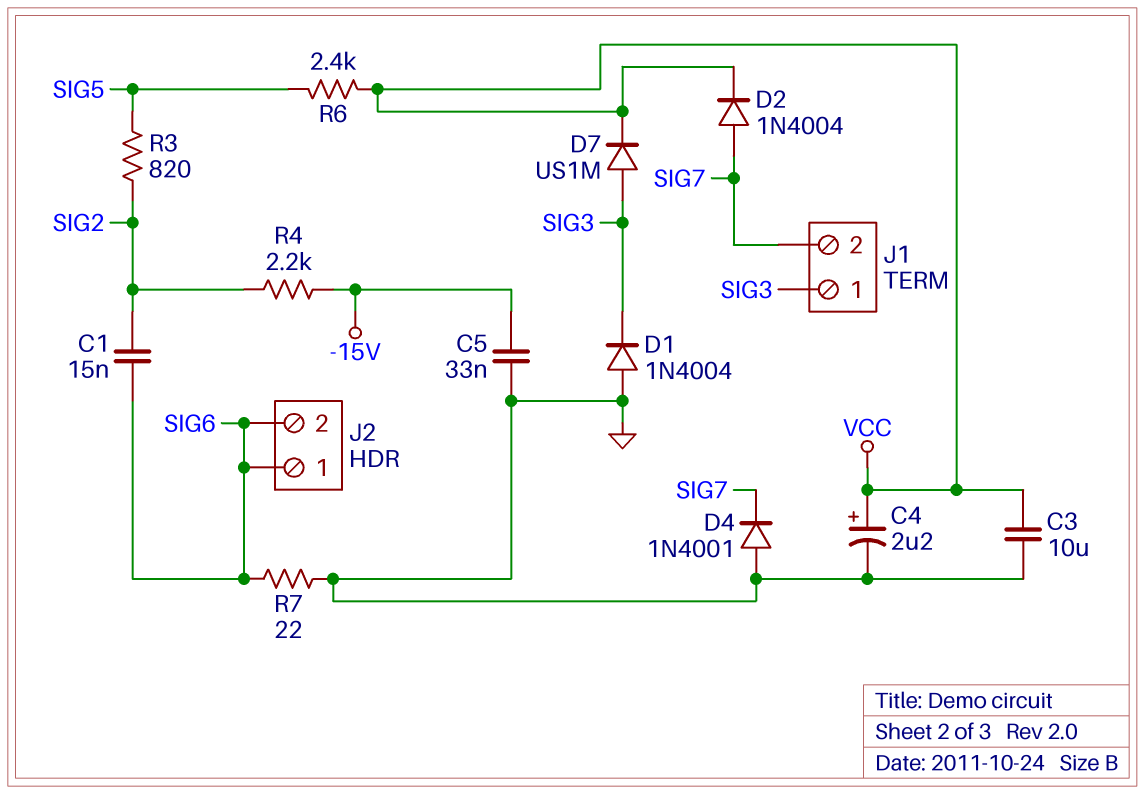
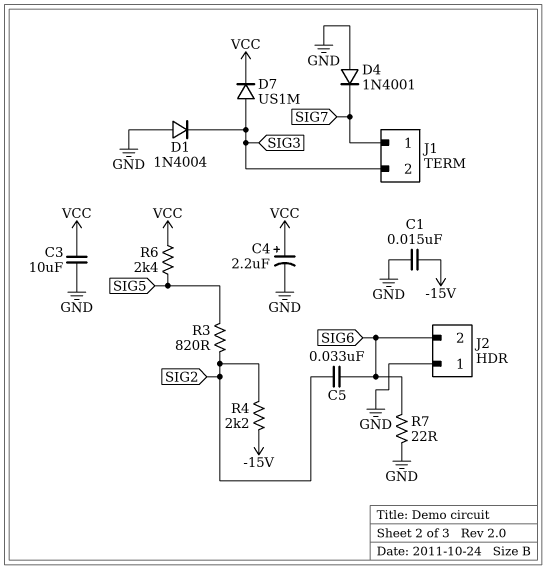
C1: 15nF (SIG2, SIG6) -> 15nF (-15V, GND)
C5: 33nF (-15V, GND) -> 33nF (SIG2, SIG6)
D2: diode 1N4004 (A SIG7, K VCC) -> none
J1 pin 1: SIG3 -> SIG7
J1 pin 2: SIG7 -> SIG3
J2 pin 1: SIG6 -> GND

